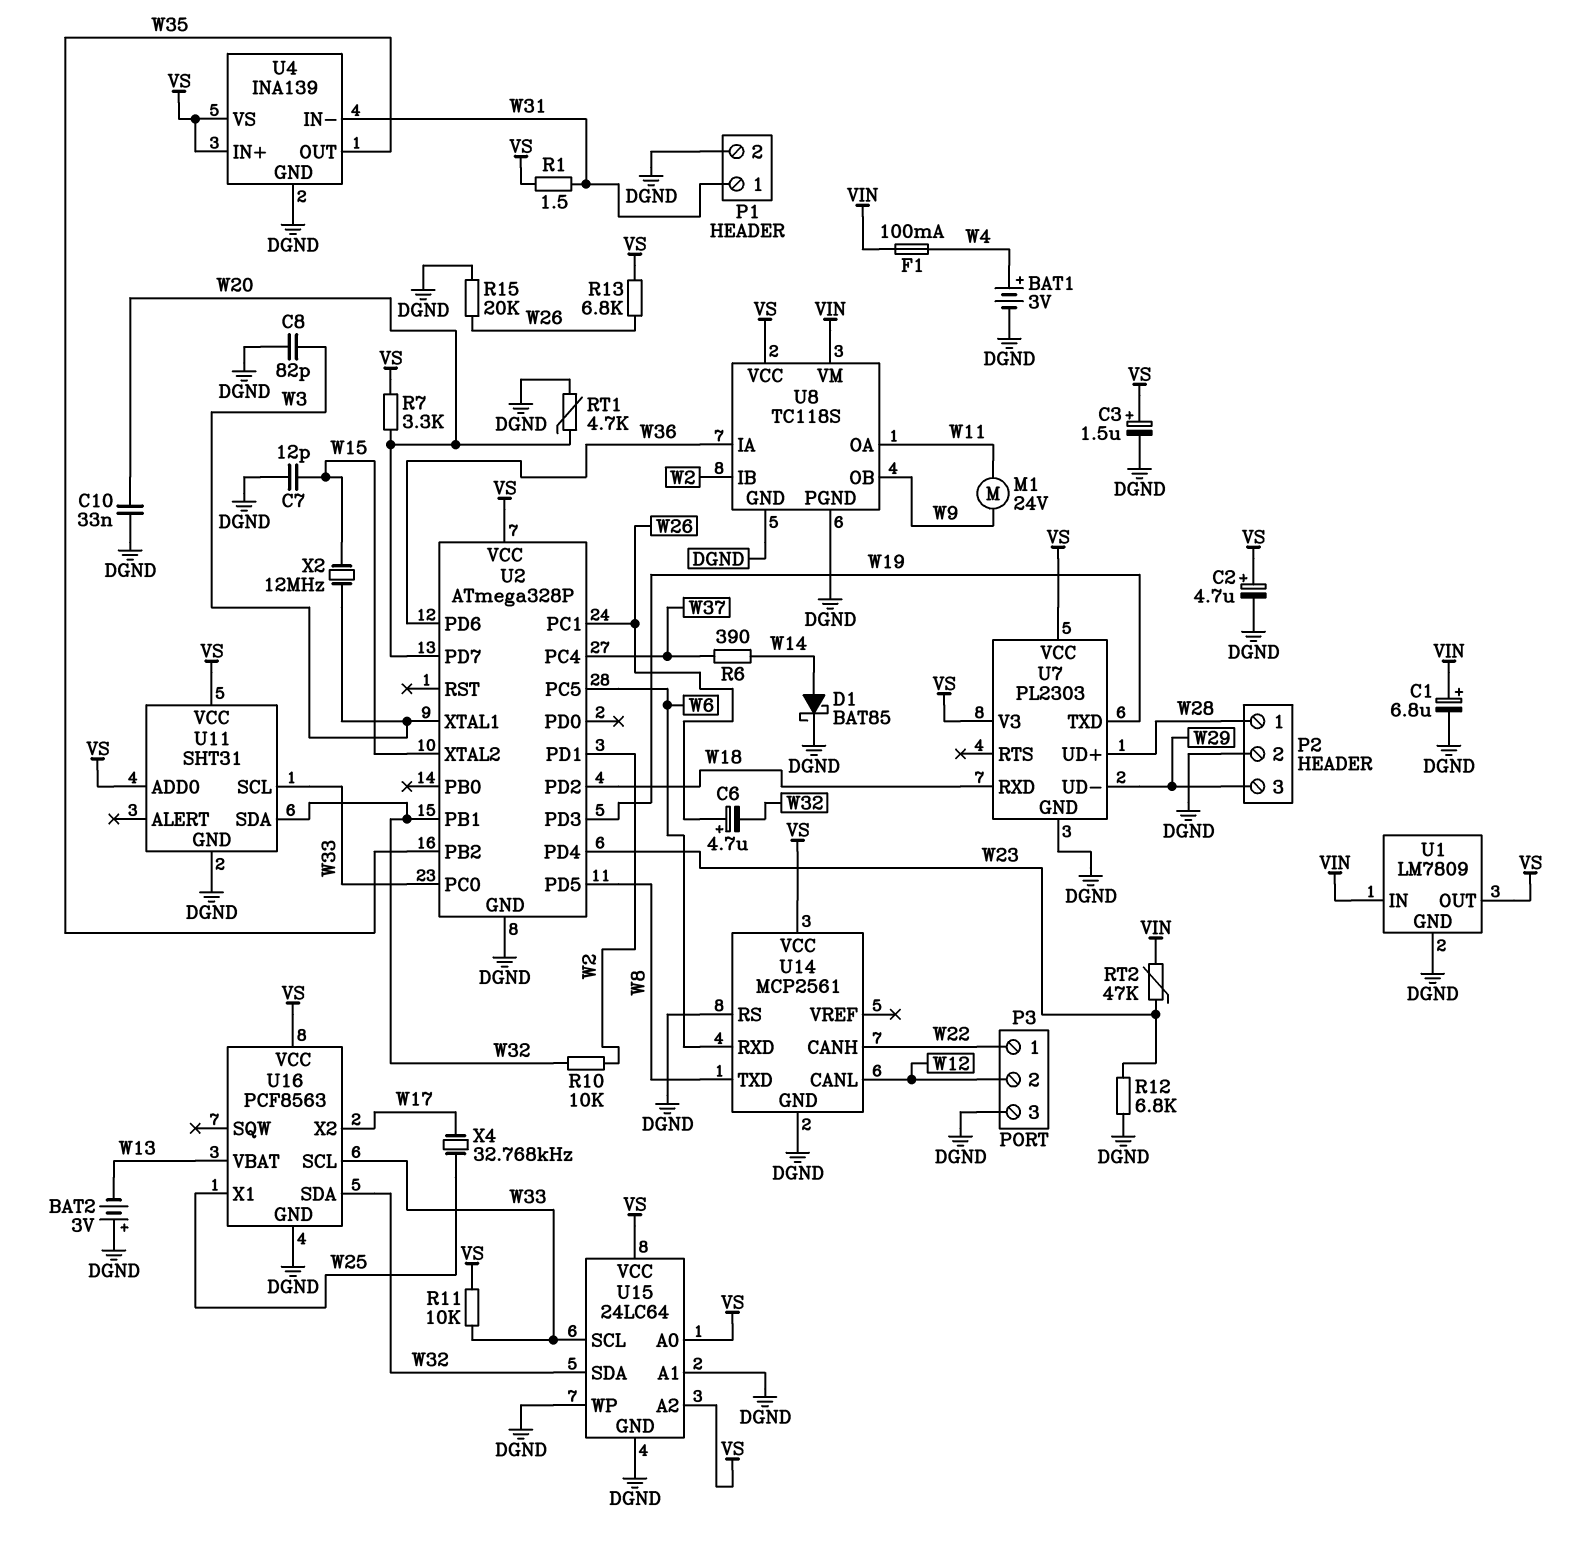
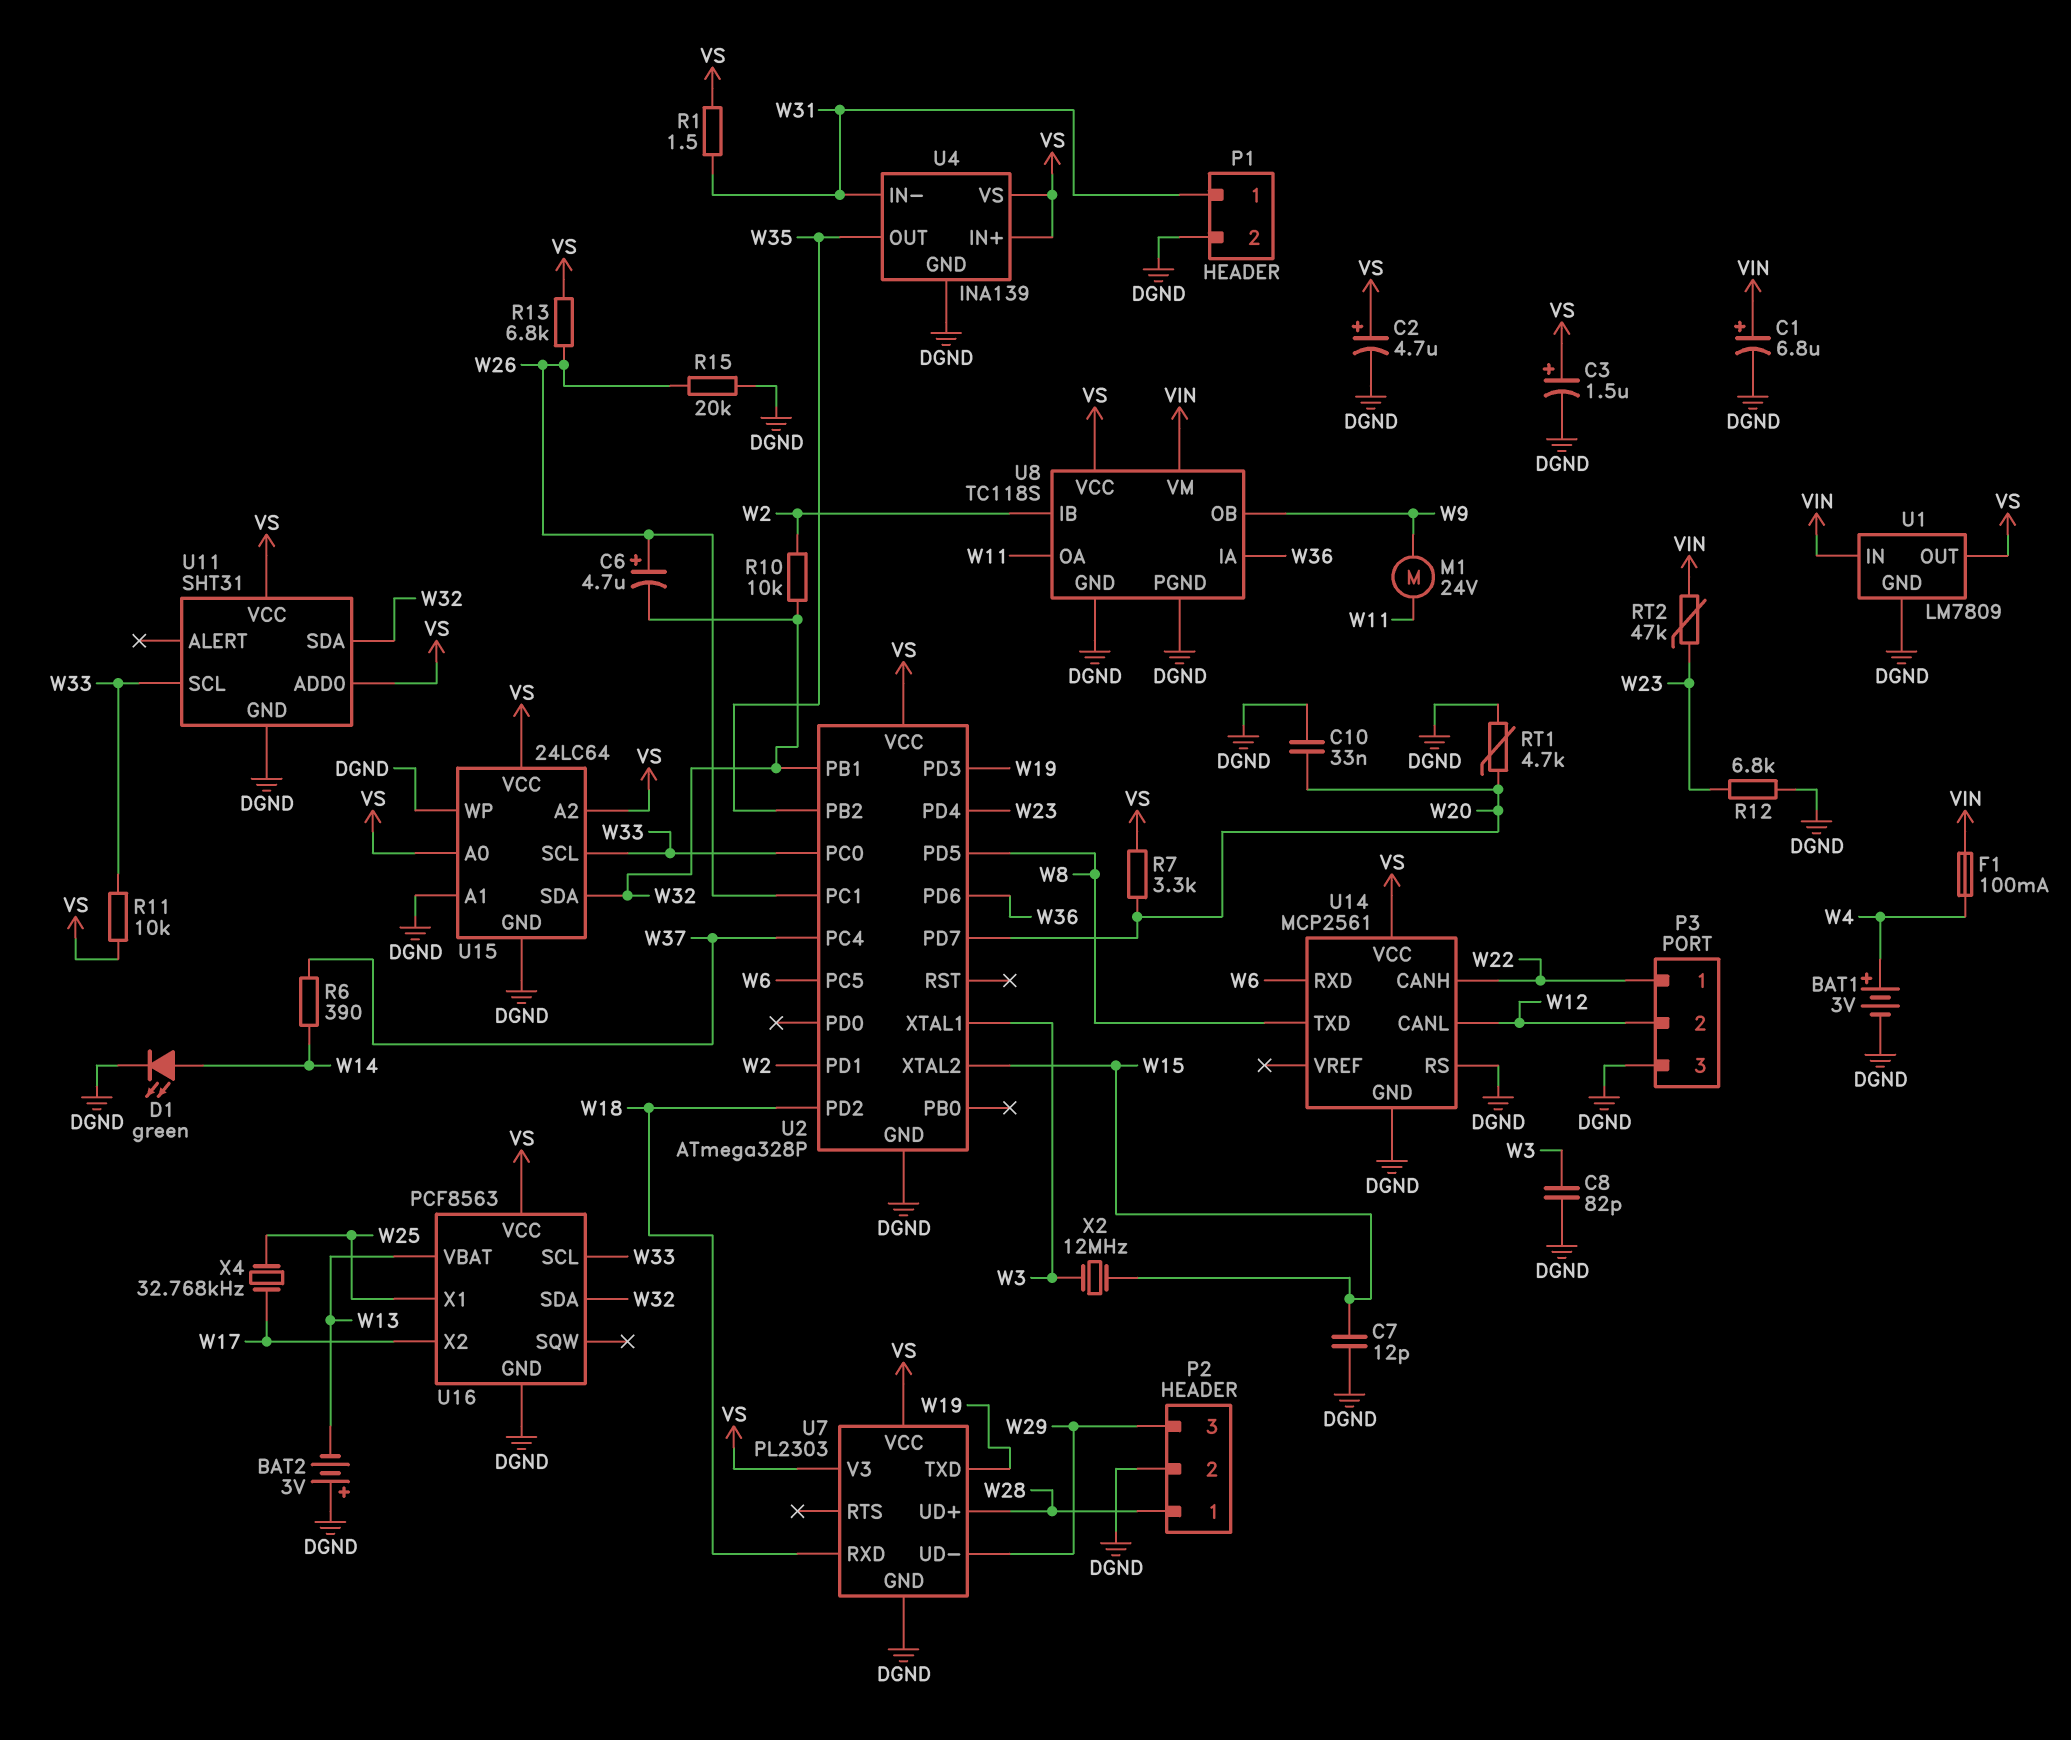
D1: schottky BAT85 (A W14, K DGND) -> LED green (A W14, K DGND)

